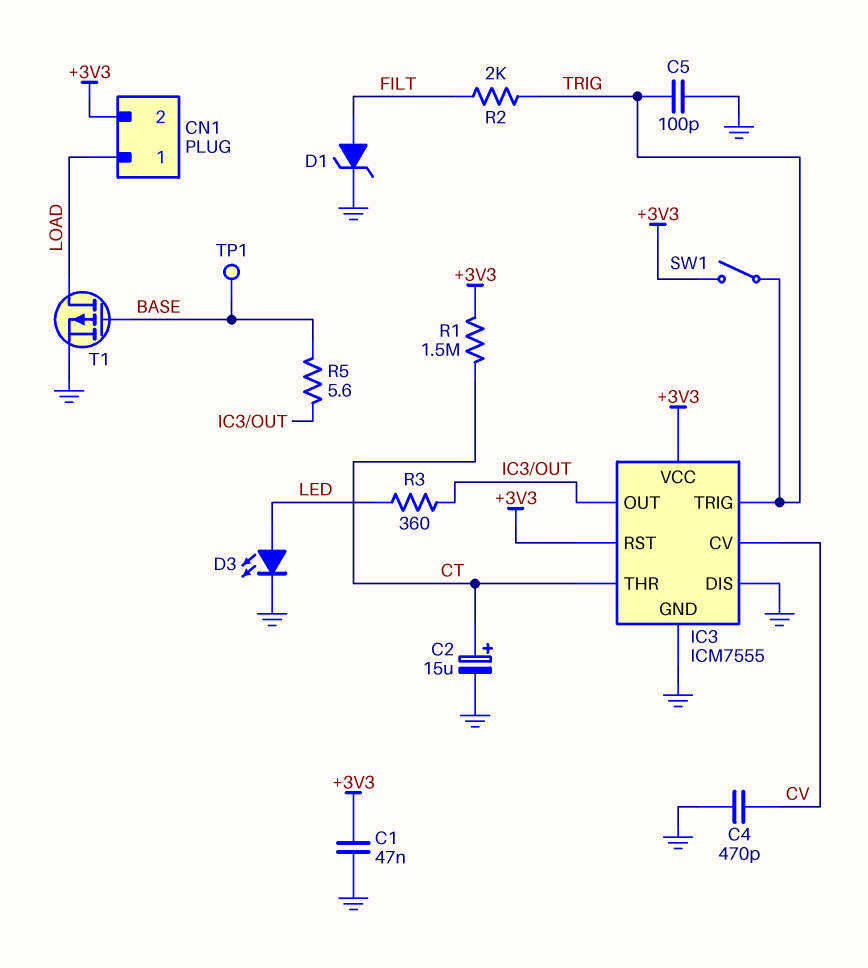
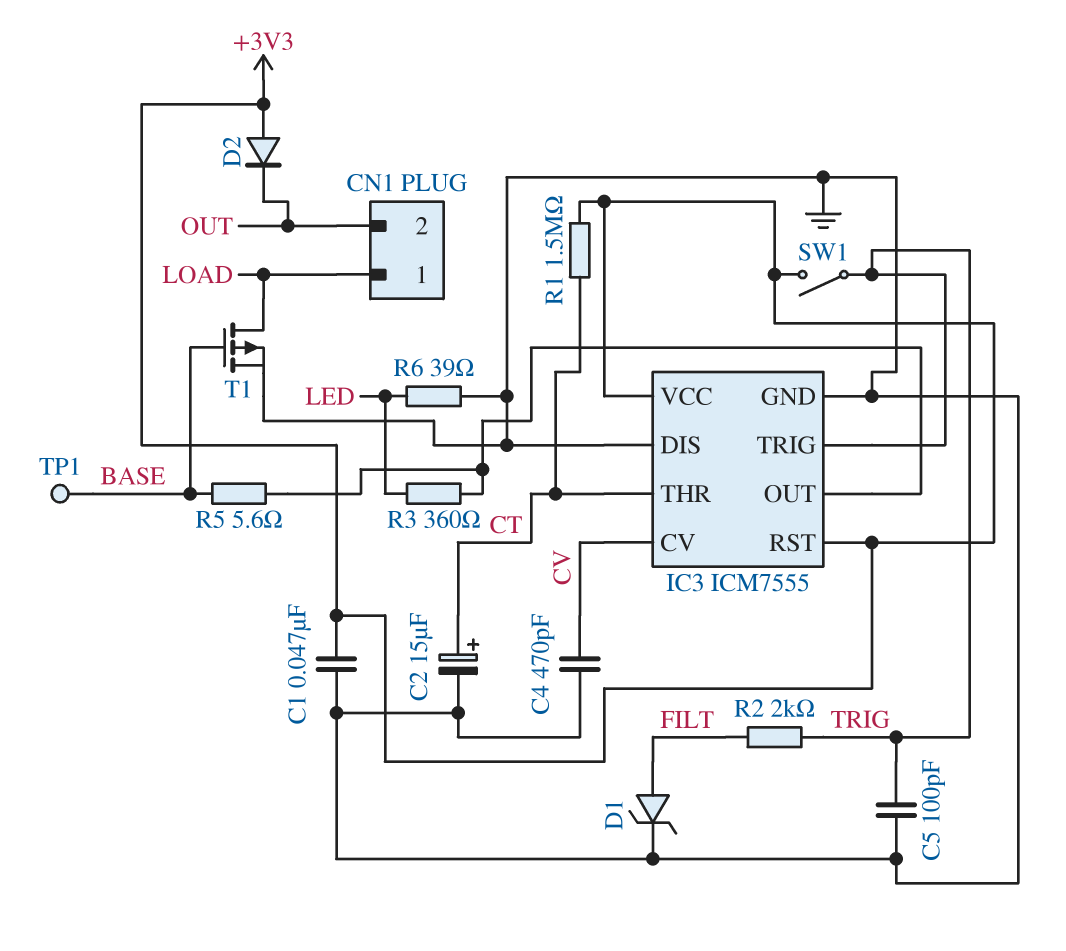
CN1 pin 2: +3V3 -> OUT
D2: none -> diode (A +3V3, K OUT)
D3: LED (A LED, K GND) -> none
R6: none -> 39 (GND, LED)

